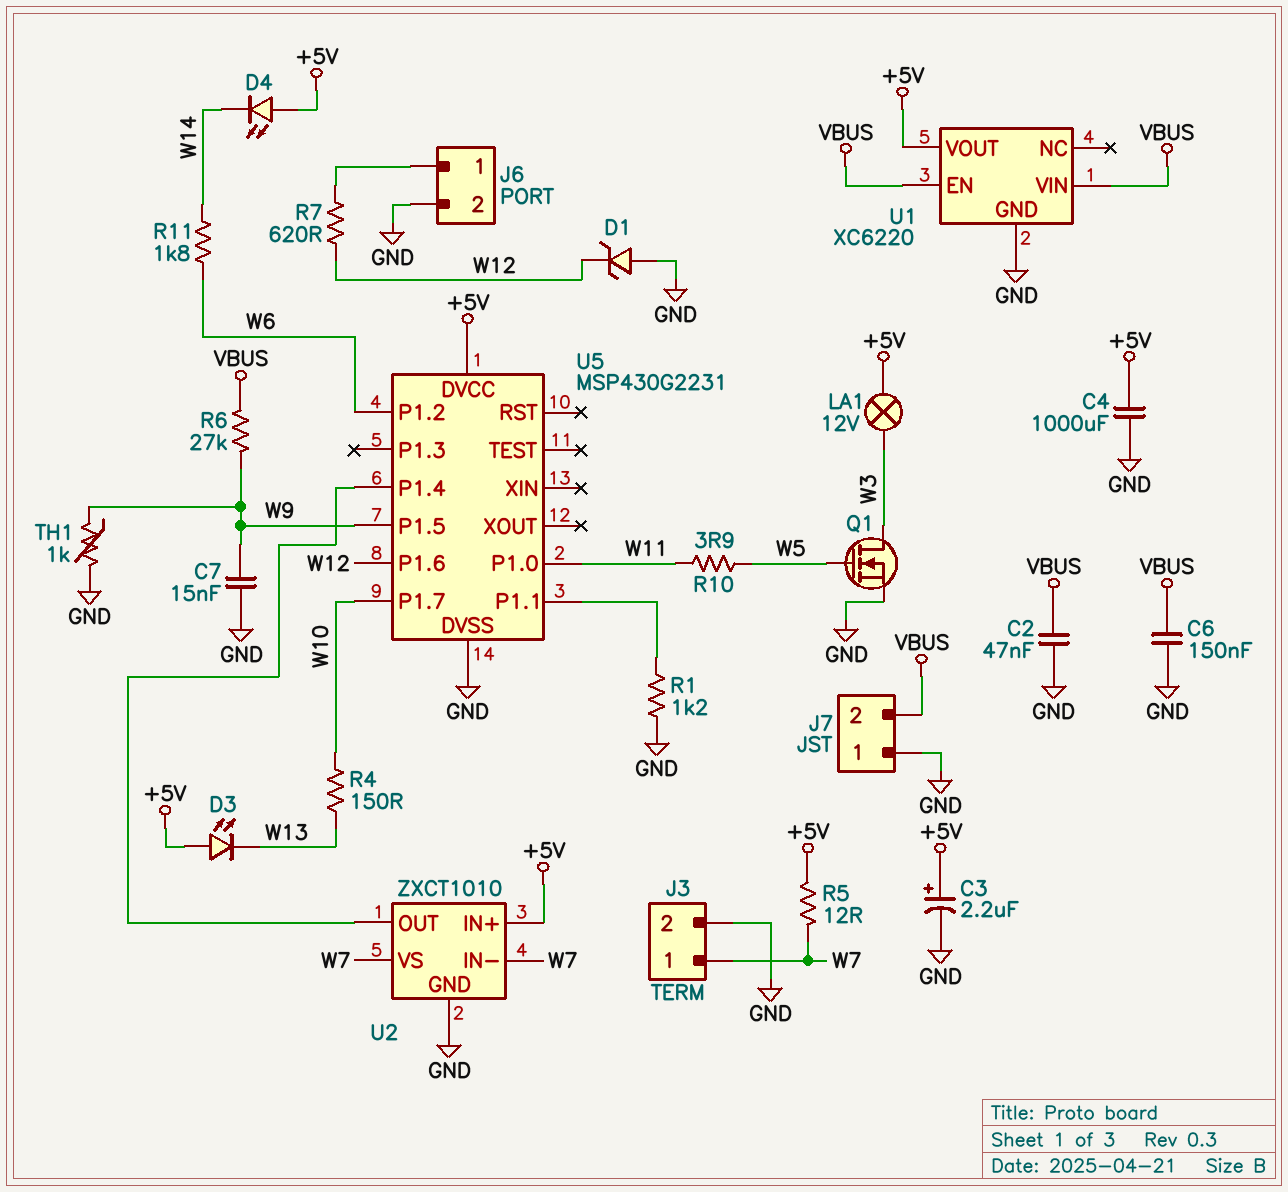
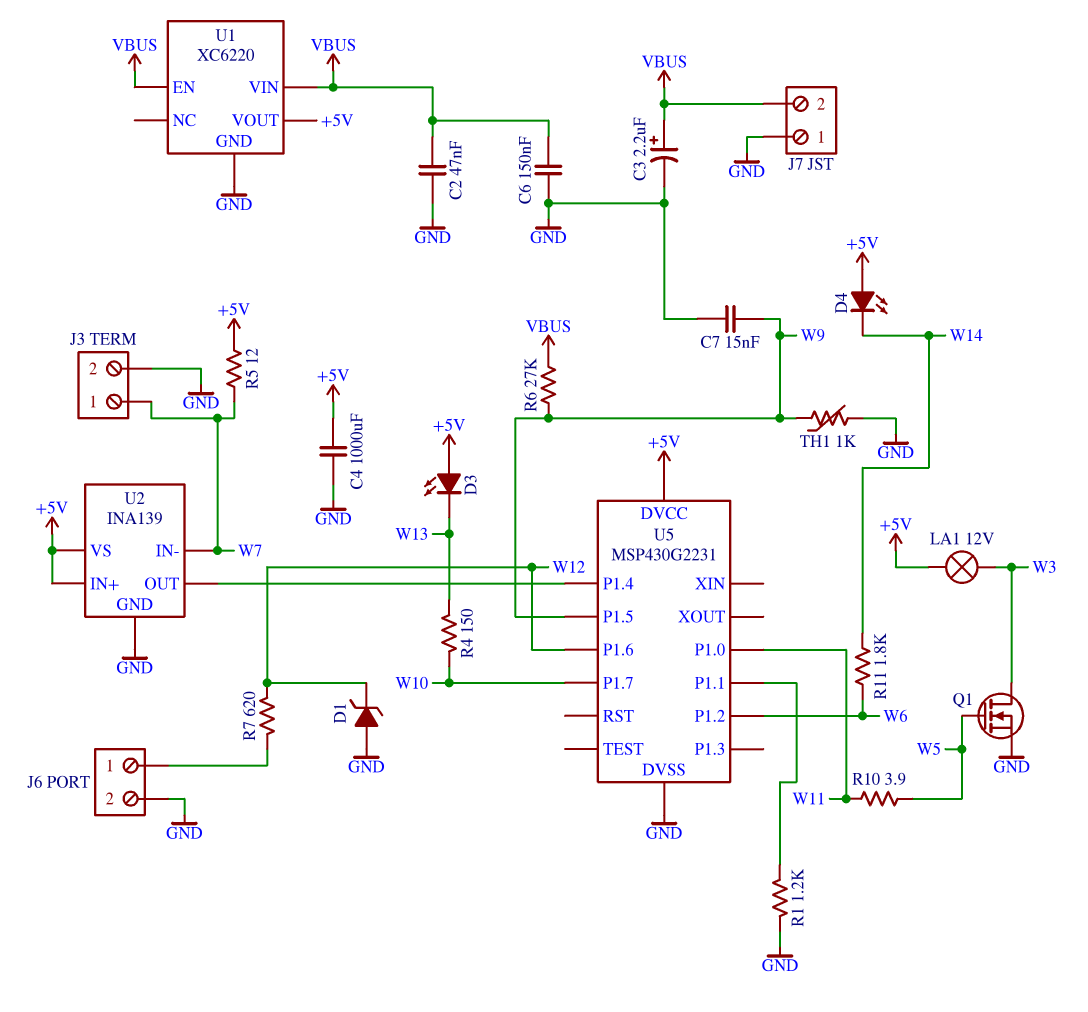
C3: 2.2uF (plus +5V, minus GND) -> 2.2uF (plus VBUS, minus GND)
U2: ZXCT1010 -> INA139
U2 pin VS: W7 -> +5V

